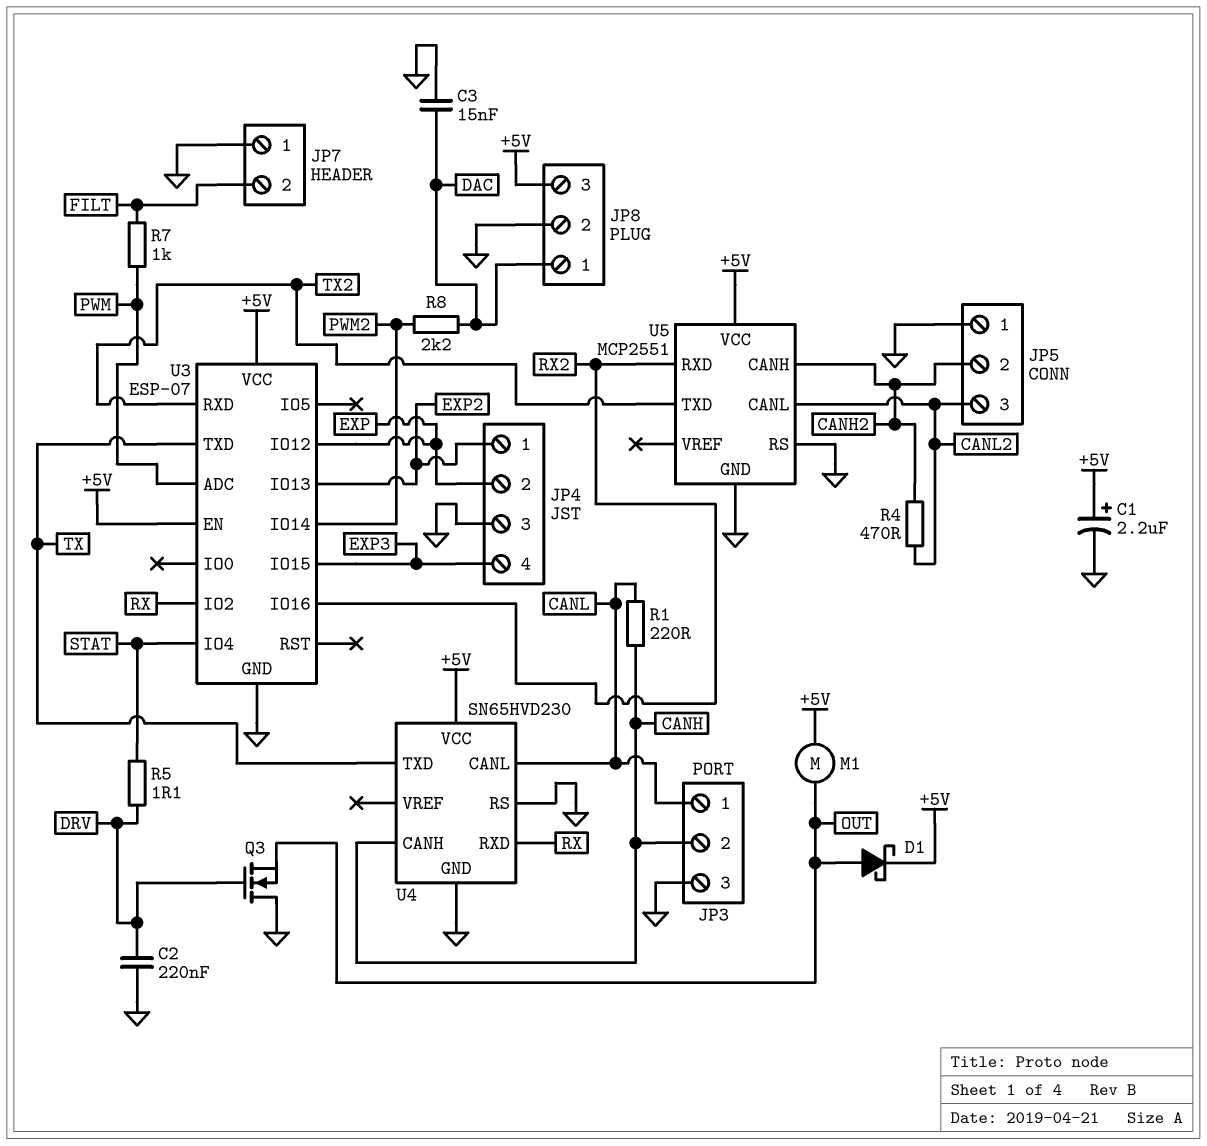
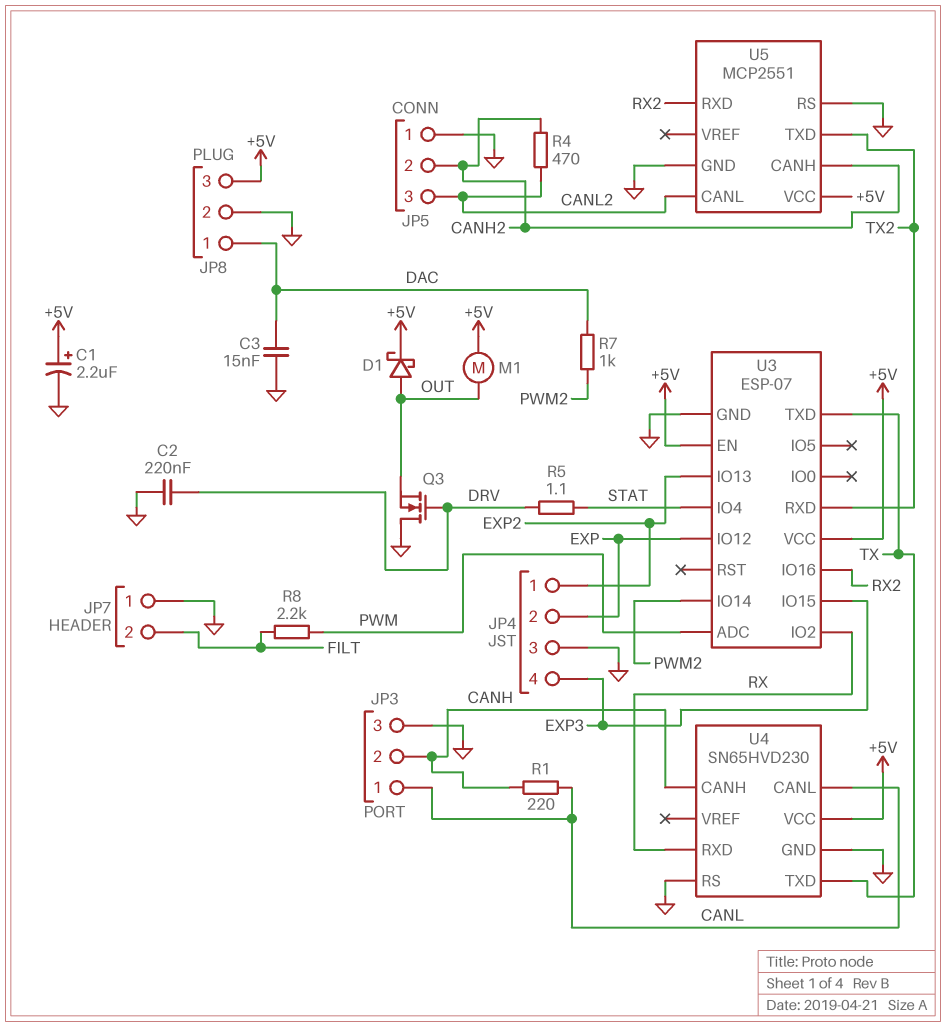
R7: 1k (FILT, PWM) -> 1k (DAC, PWM2)
R8: 2.2k (DAC, PWM2) -> 2.2k (FILT, PWM)

